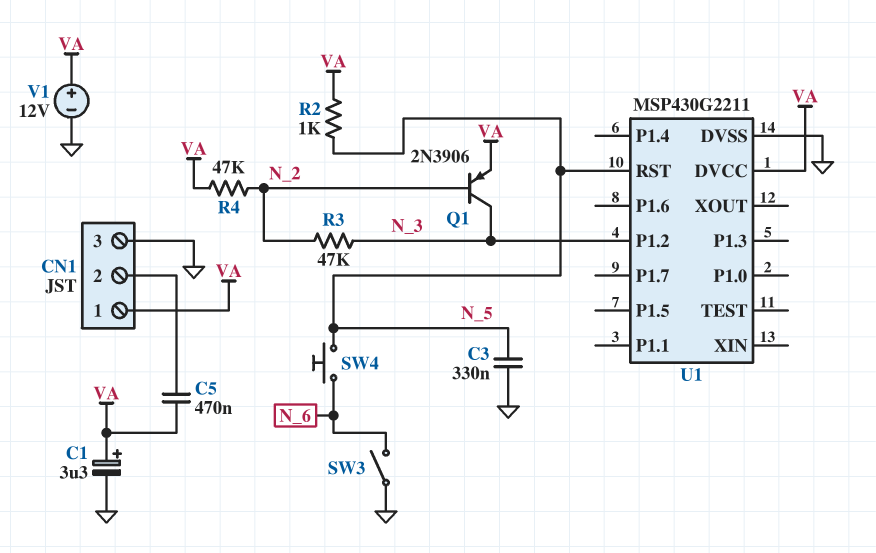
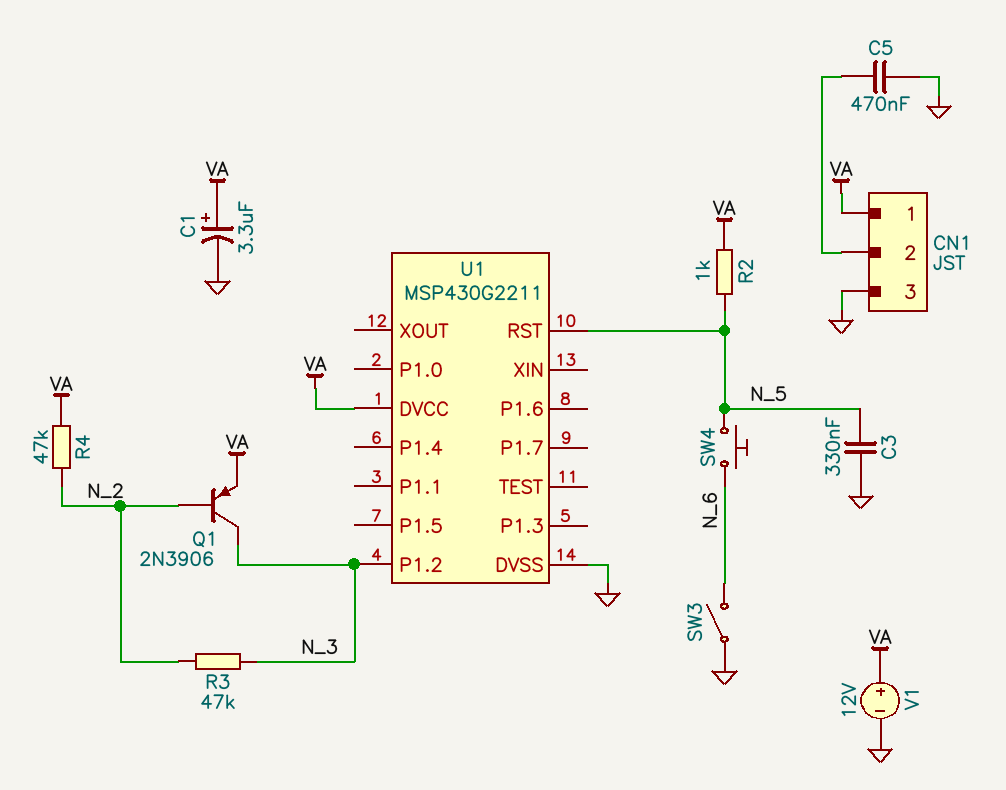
C5: 470nF (CN1/2, VA) -> 470nF (CN1/2, GND)

